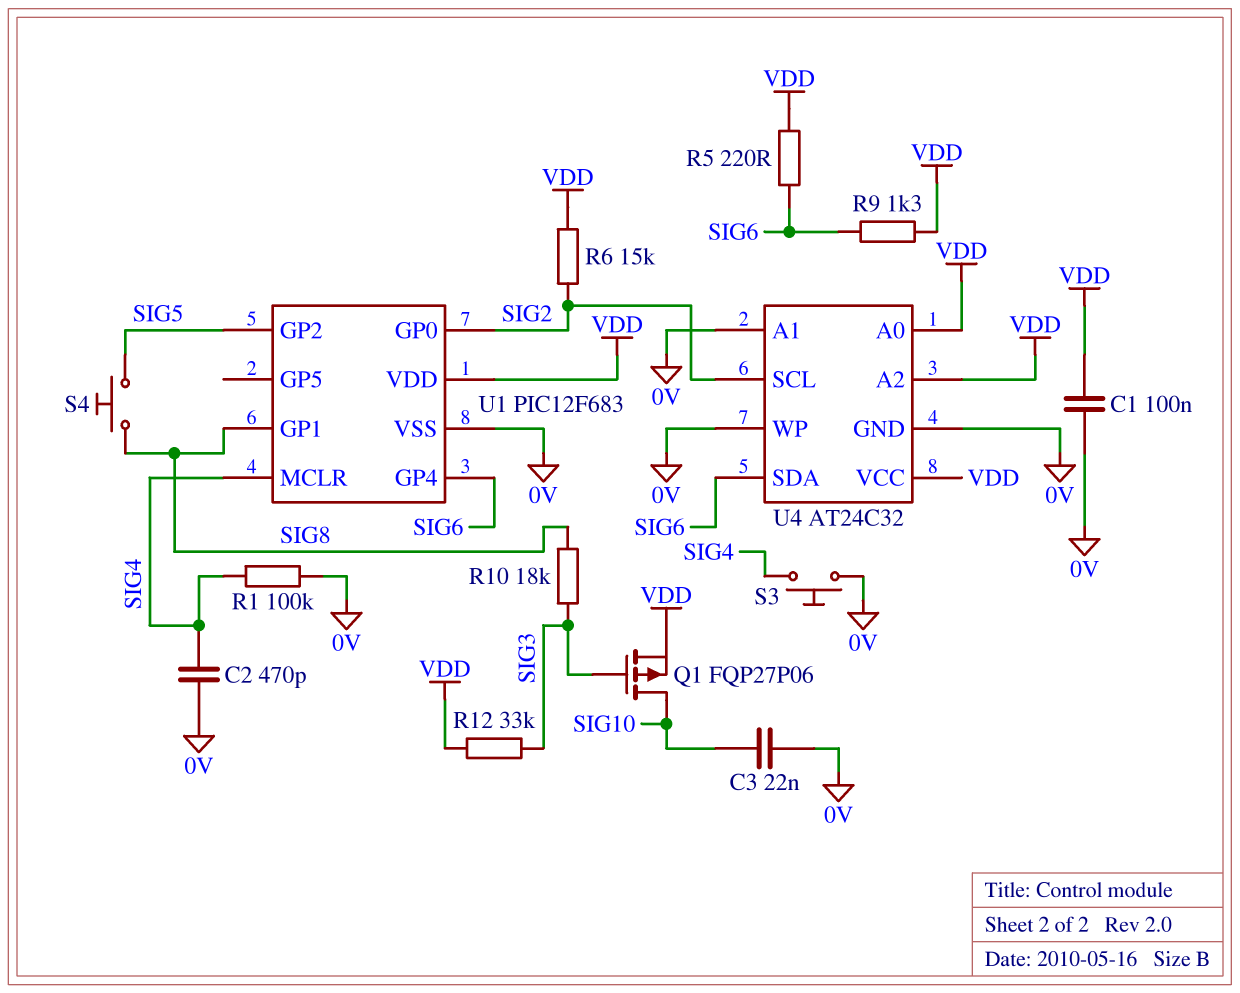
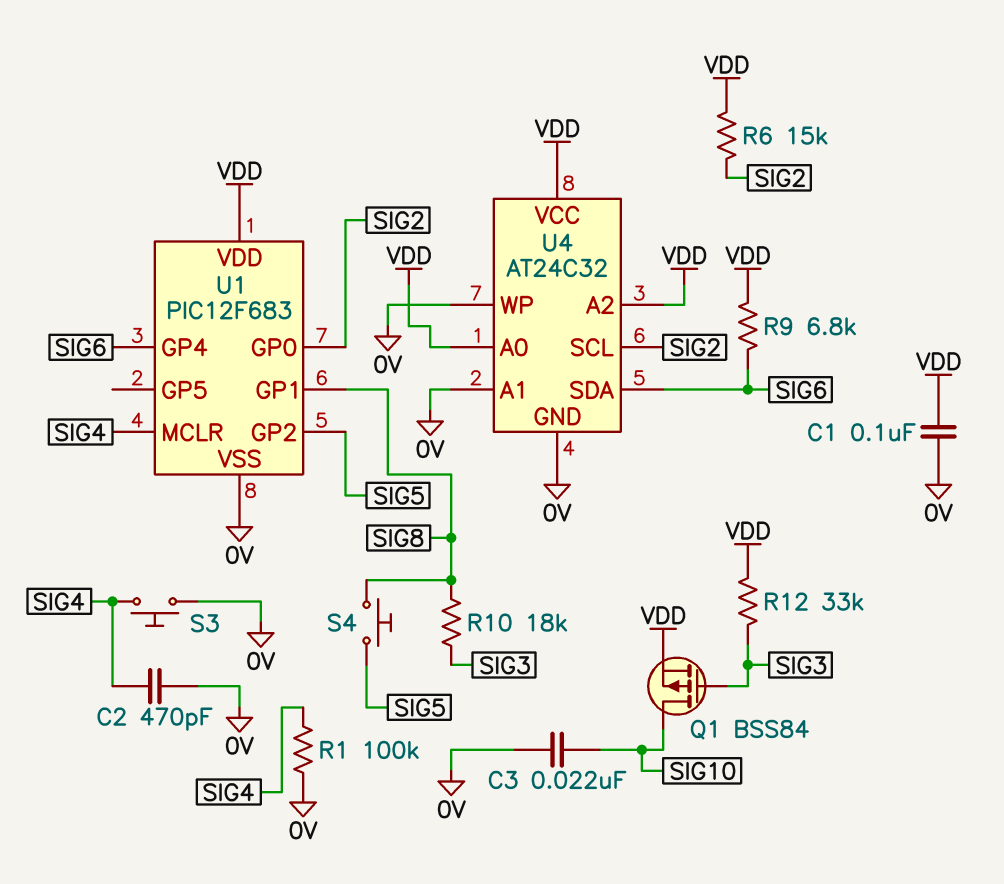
Q1: PMOS FQP27P06 (G SIG3, D SIG10, S VDD) -> PMOS BSS84 (G SIG3, D SIG10, S VDD)
R5: 220 (SIG6, VDD) -> none
R9: 1.3k (SIG6, VDD) -> 6.8k (SIG6, VDD)

